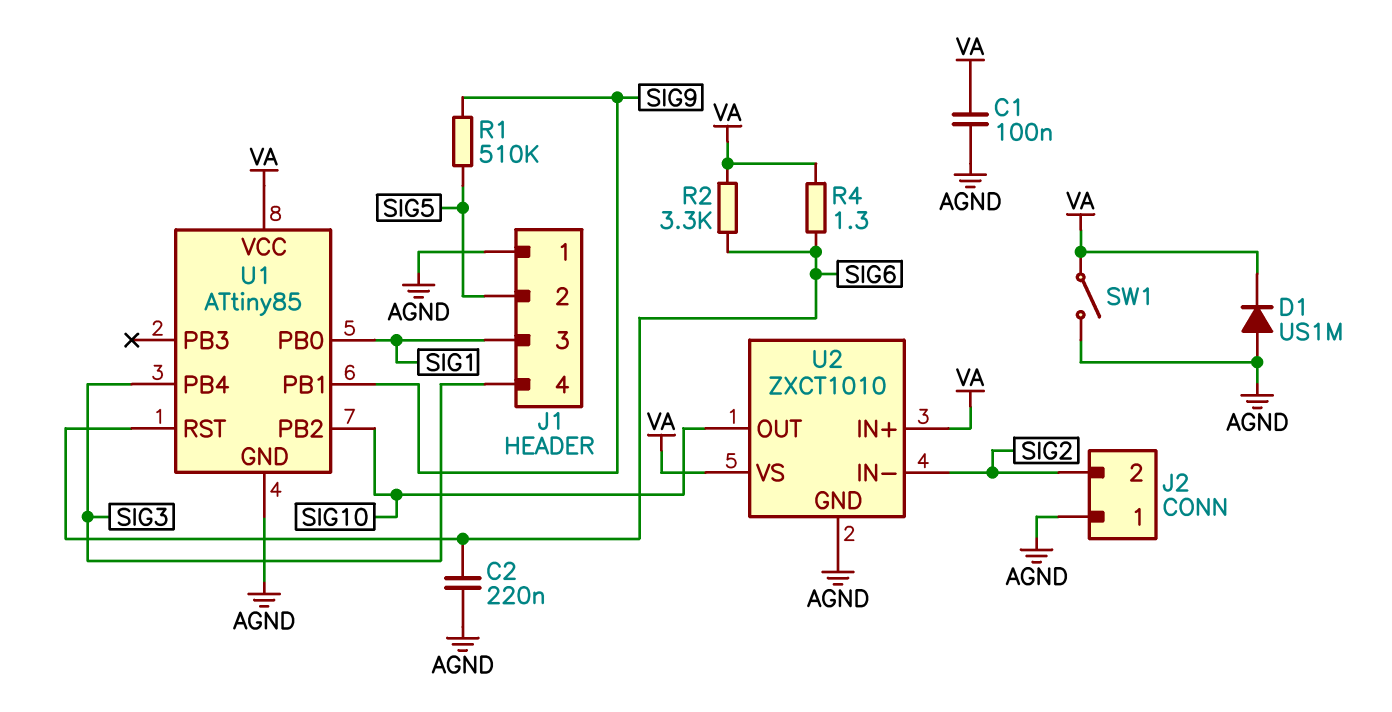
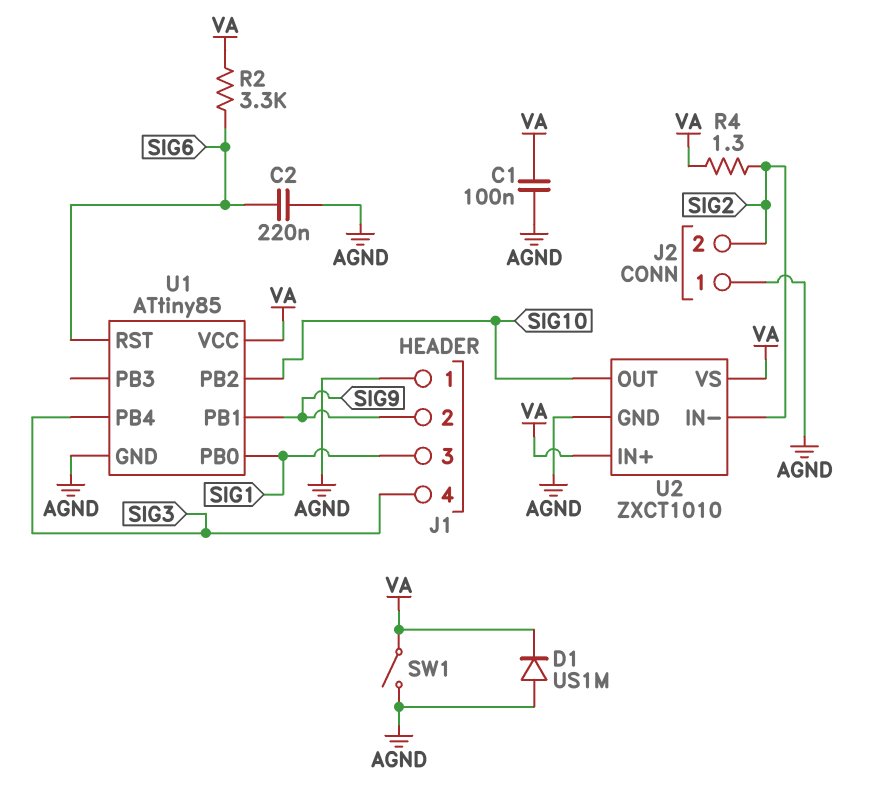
J1 pin 2: SIG5 -> SIG9
R1: 510k (SIG5, SIG9) -> none
R4: 1.3 (SIG6, VA) -> 1.3 (SIG2, VA)

